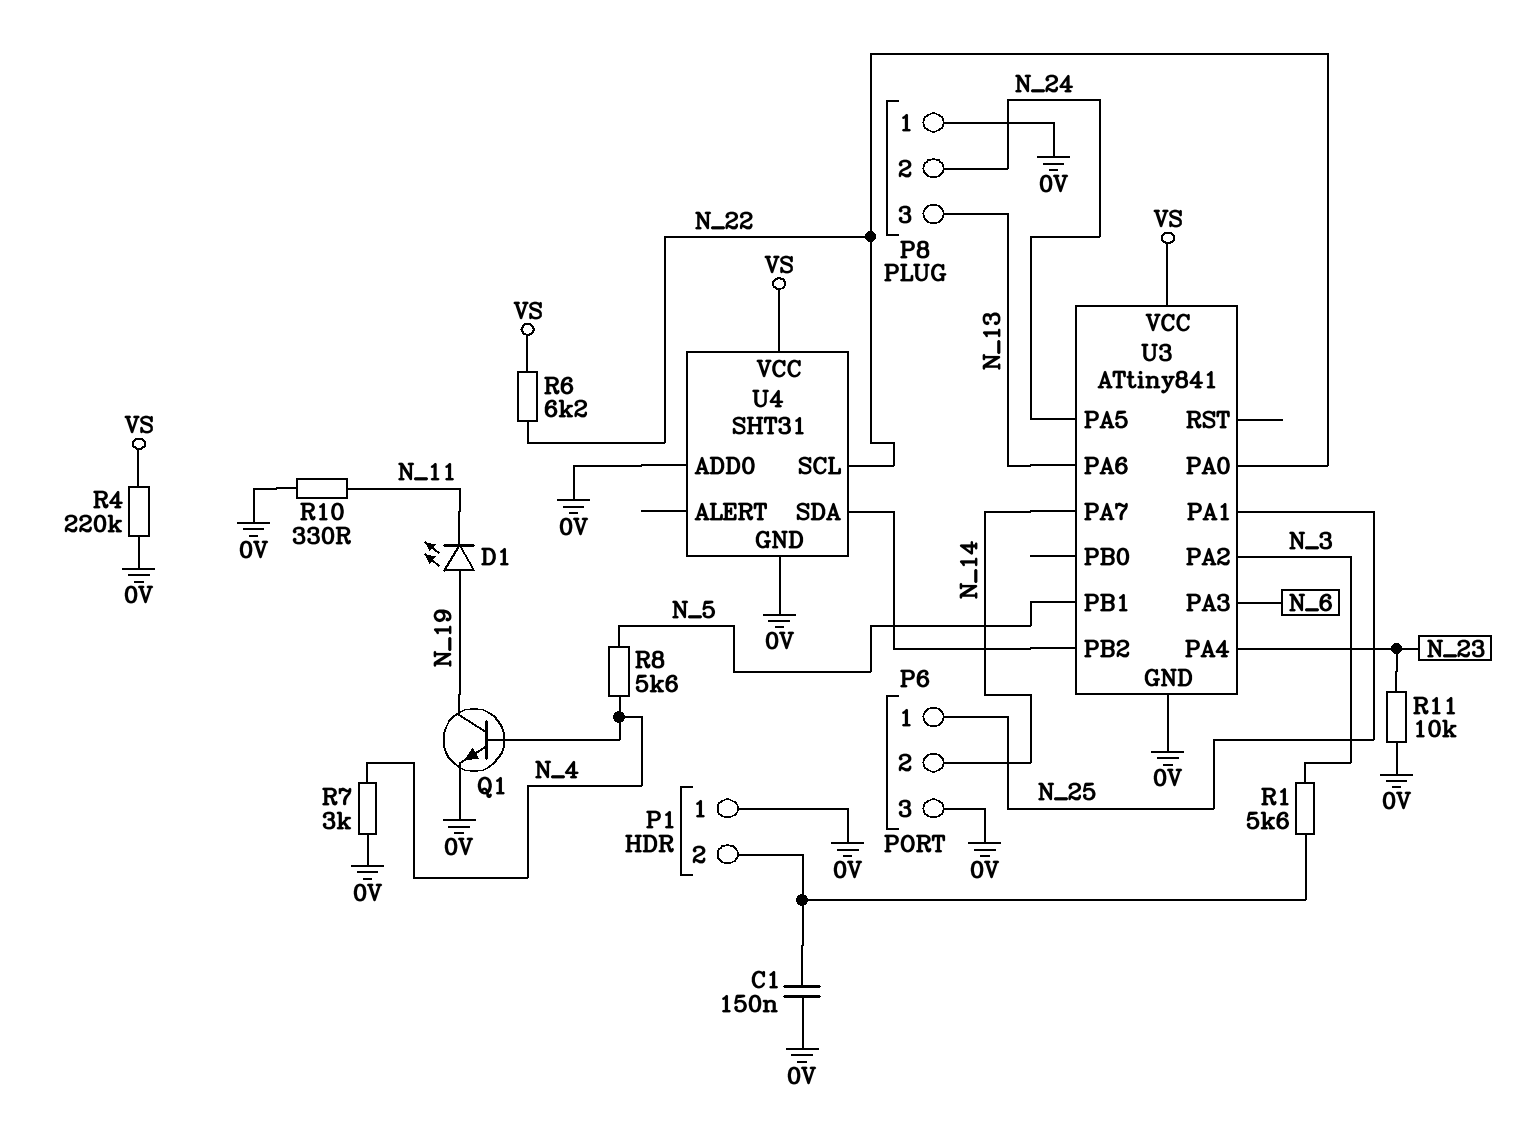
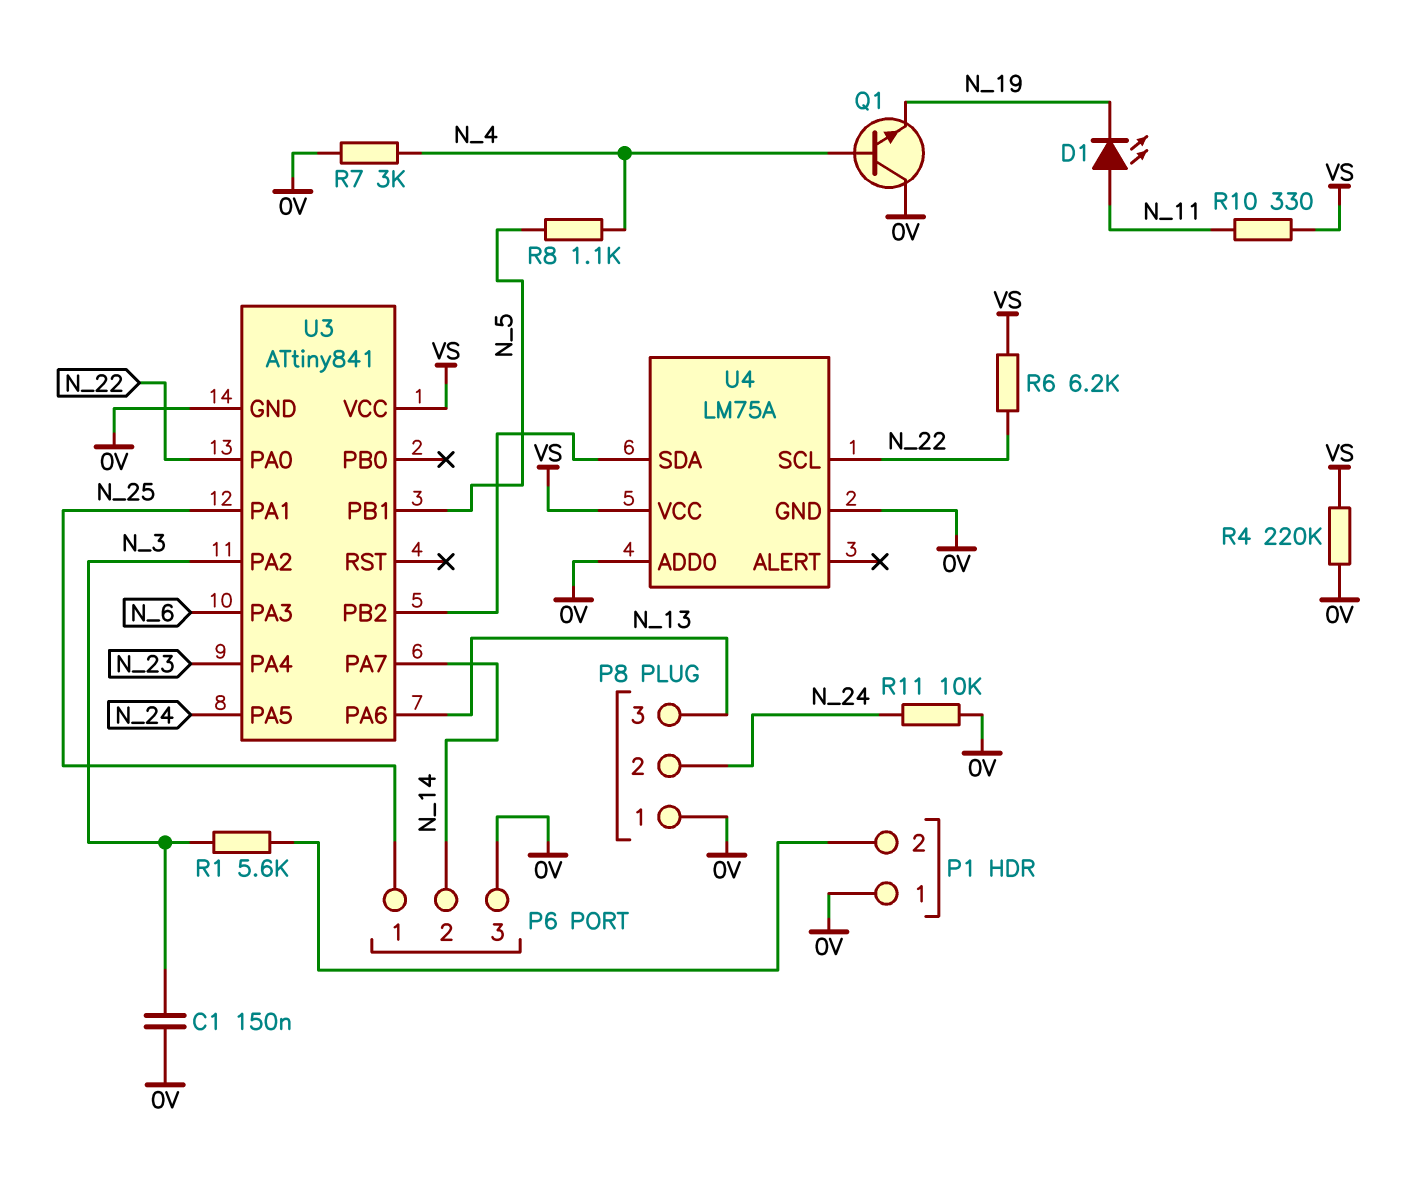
C1: 150nF (0V, P1/2) -> 150nF (0V, N_3)
D1: LED (A N_19, K N_11) -> LED (A N_11, K N_19)
Q1: NPN (B N_4, C N_19, E 0V) -> NPN (B N_4, C 0V, E N_19)
R8: 5.6k (N_4, N_5) -> 1.1k (N_4, N_5)
R10: 330 (0V, N_11) -> 330 (N_11, VS)
R11: 10k (0V, N_23) -> 10k (0V, N_24)
U4: SHT31 -> LM75A

